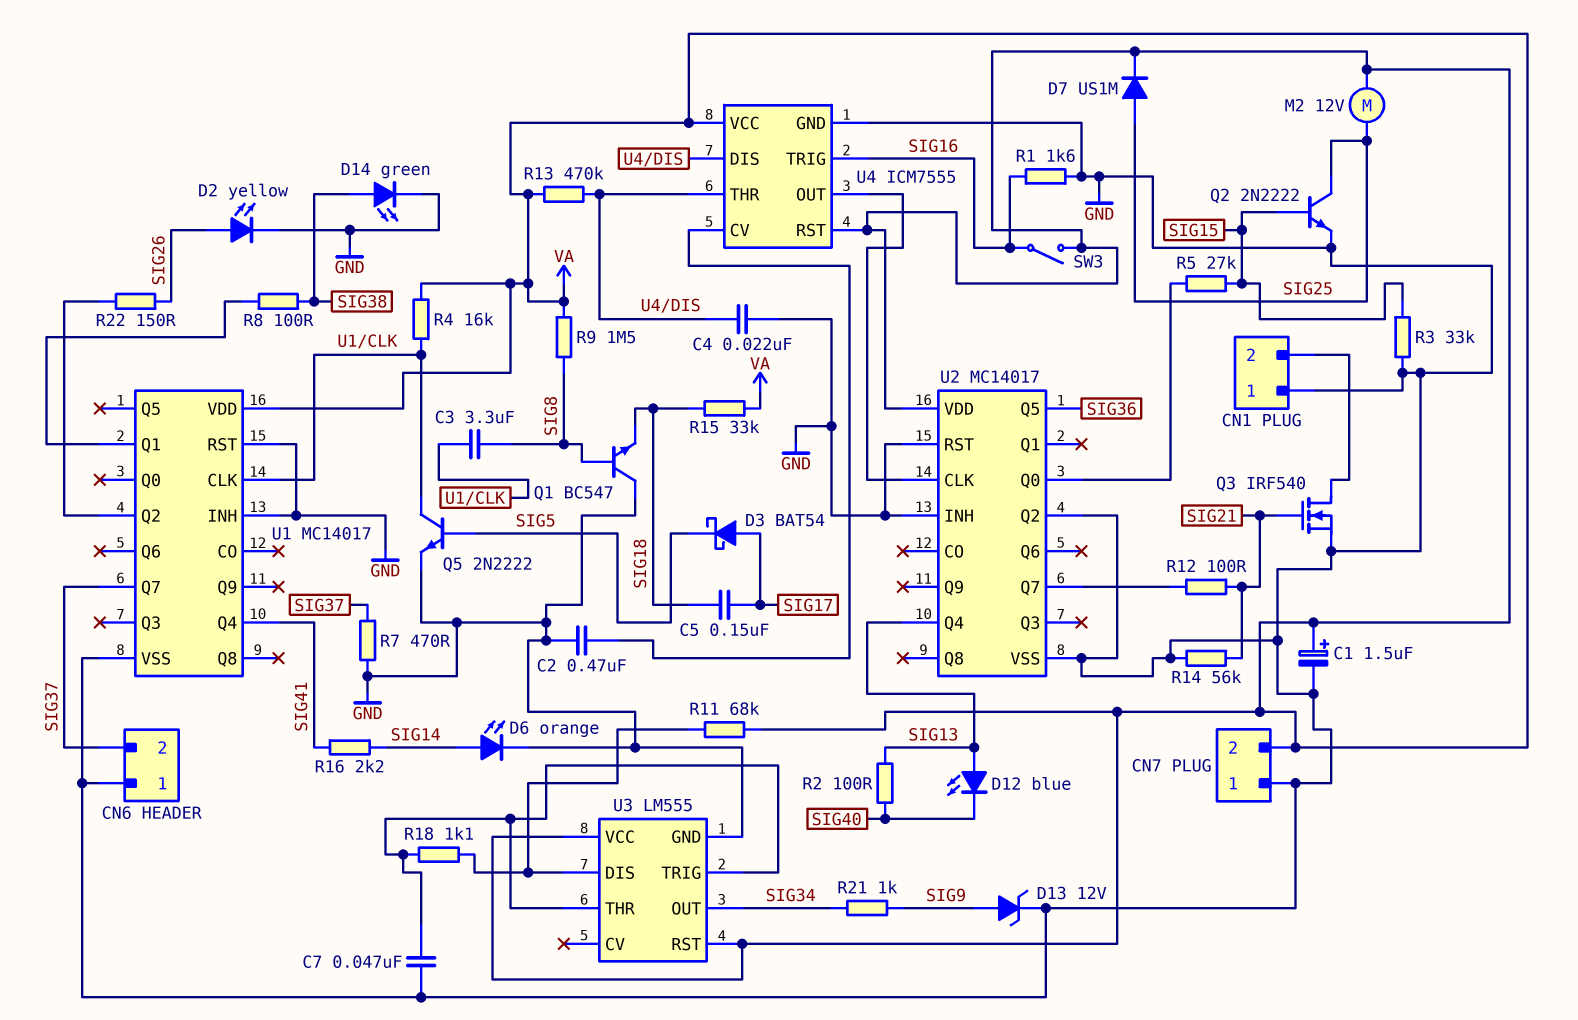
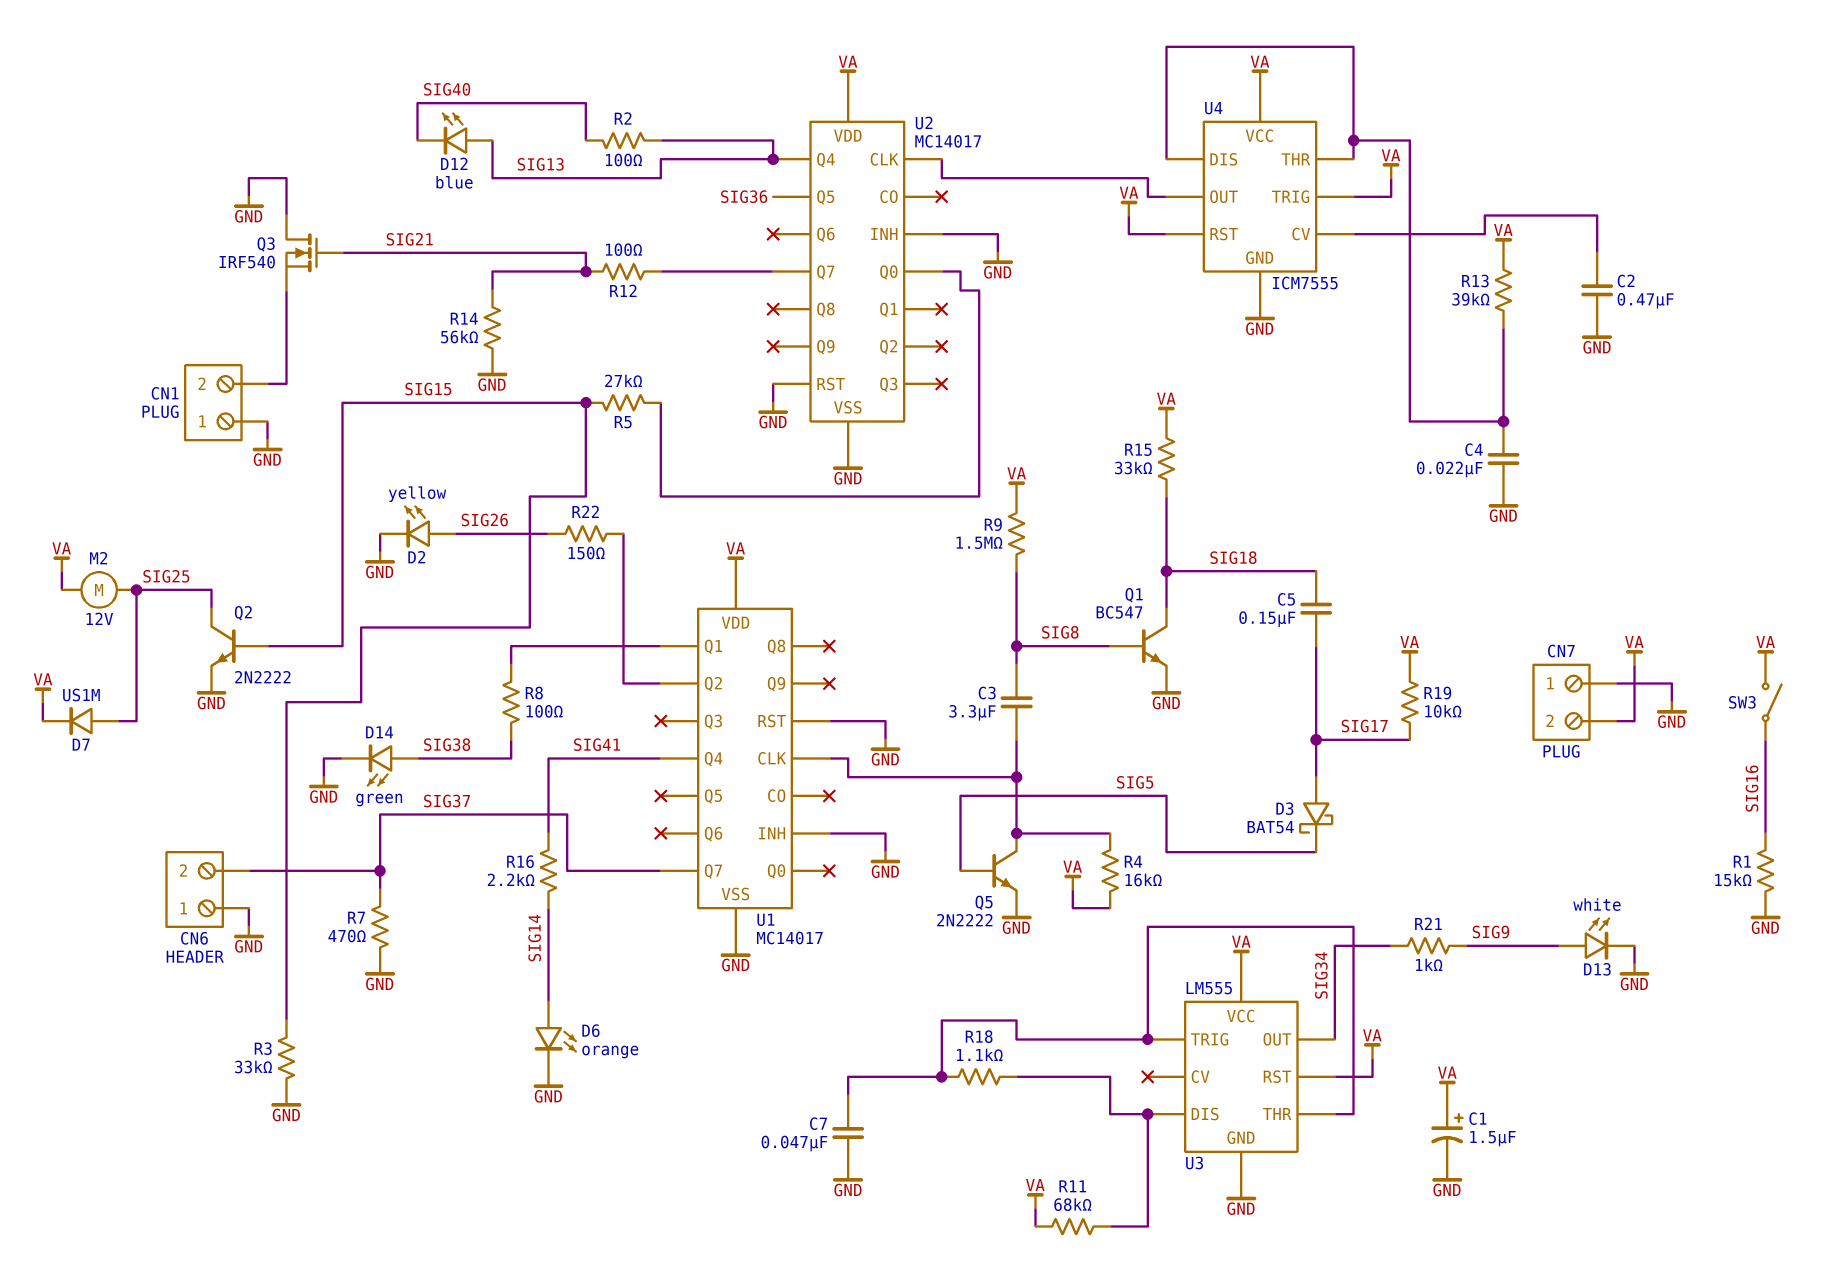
D13: zener 12V (A SIG9, K GND) -> LED white (A SIG9, K GND)
Q1: NPN BC547 (B SIG8, C GND, E SIG18) -> NPN BC547 (B SIG8, C SIG18, E GND)
Q3: NMOS IRF540 (G SIG21, D CN1/2, S GND) -> NMOS IRF540 (G SIG21, D GND, S CN1/2)
R1: 1.6k (GND, SIG16) -> 15k (GND, SIG16)
R13: 470k (U4/DIS, VA) -> 39k (U4/DIS, VA)
R19: none -> 10k (SIG17, VA)
U2 pin Q2: GND -> none
U4 pin TRIG: SIG16 -> VA

